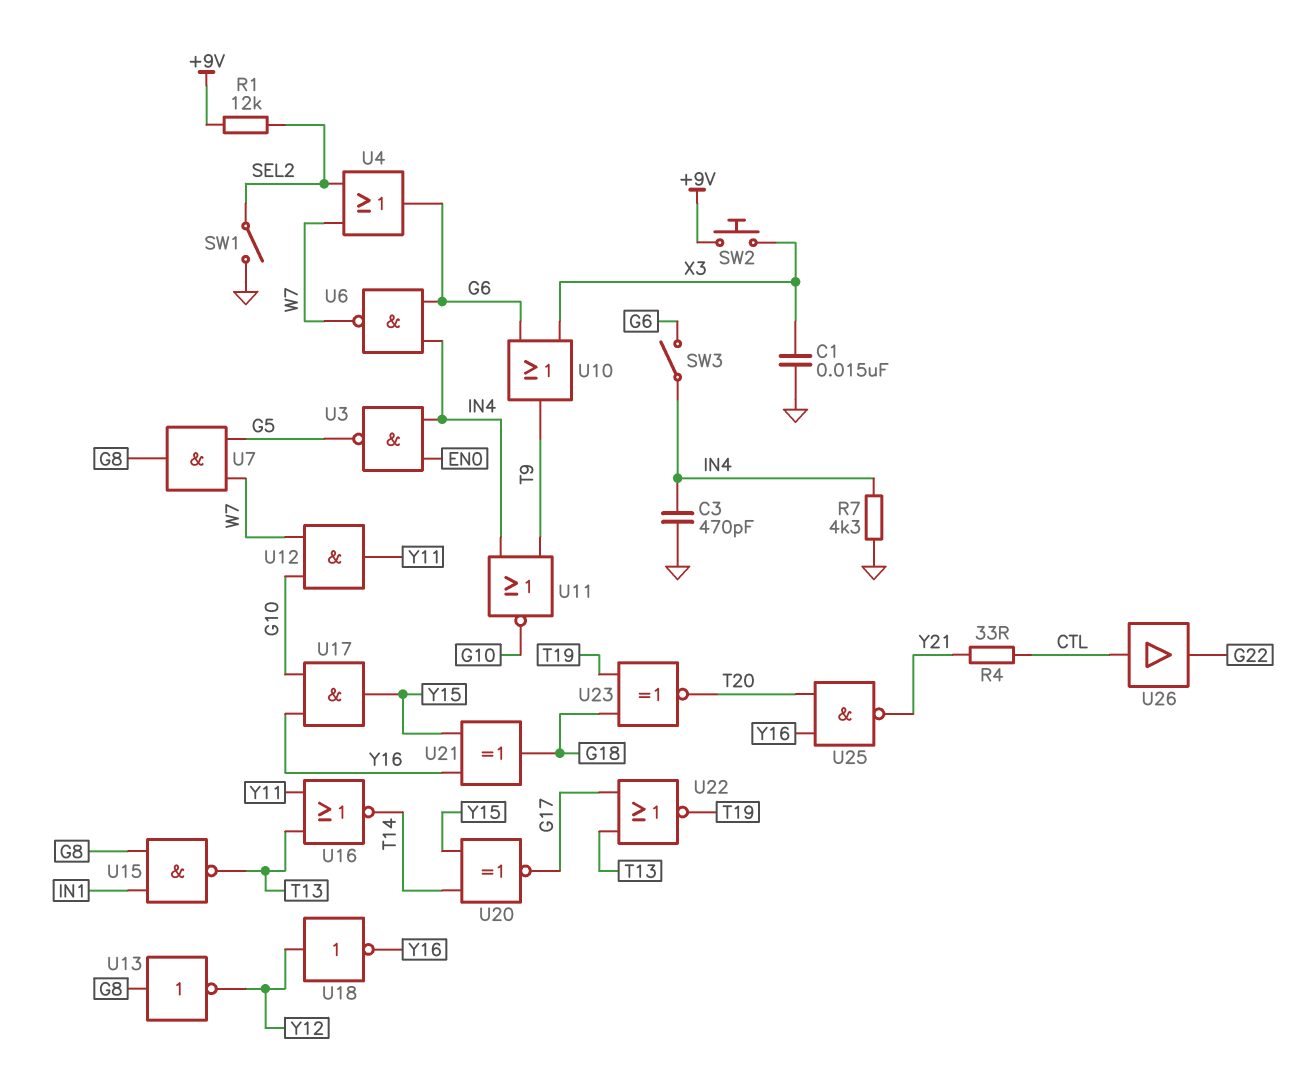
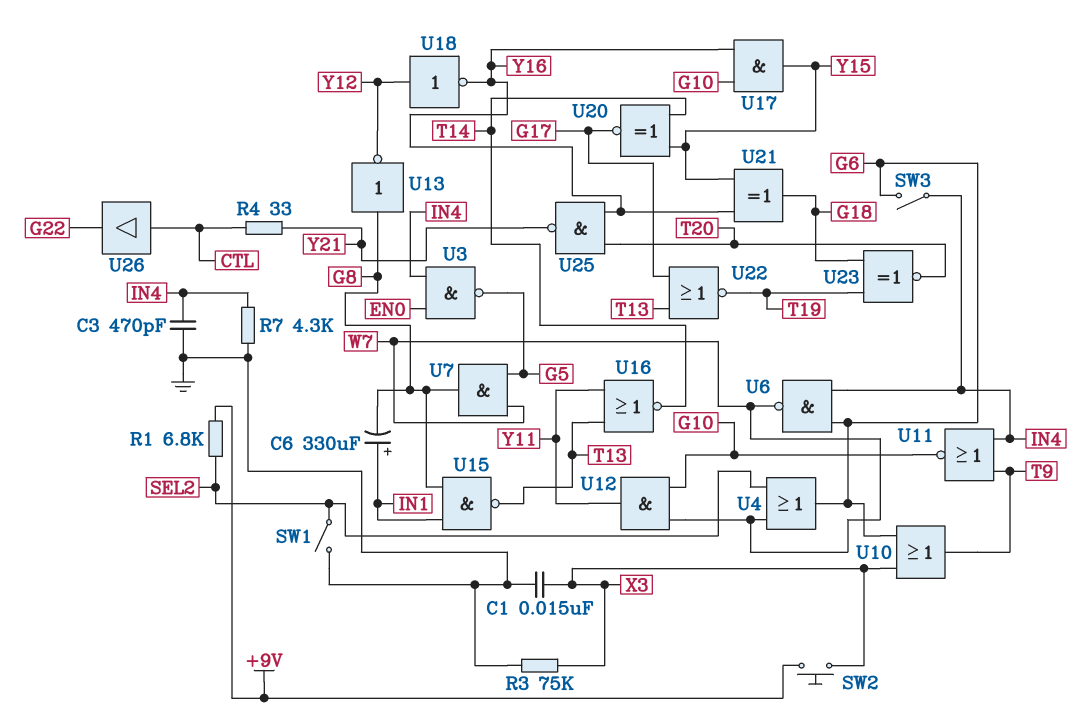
C6: none -> 330uF (plus IN1, minus G8)
R1: 12k (+9V, SEL2) -> 6.8k (+9V, SEL2)
R3: none -> 75k (GND, X3)

